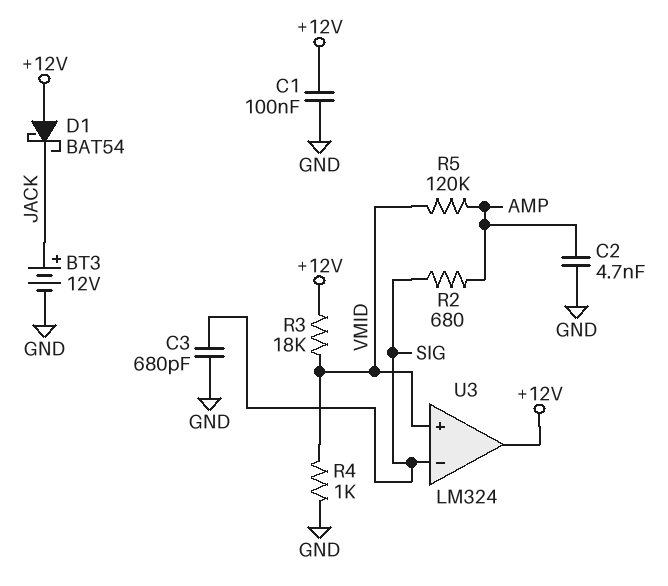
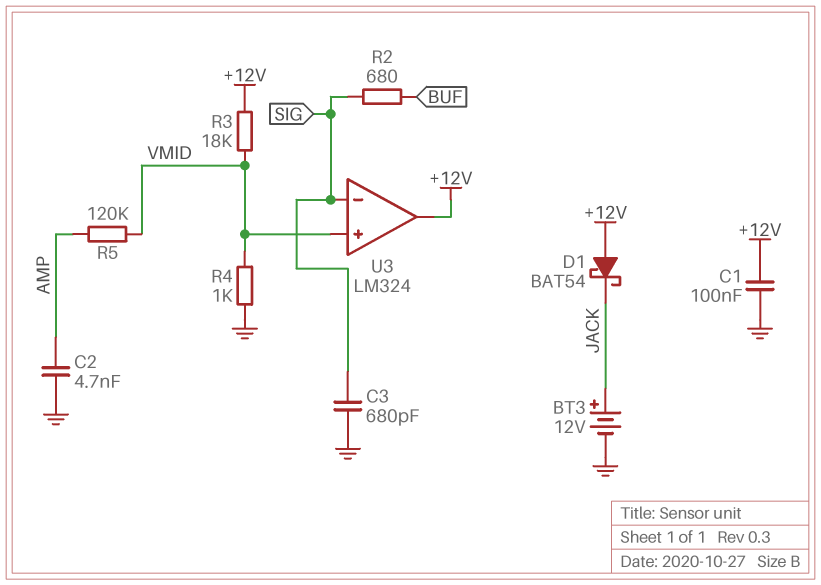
R2: 680 (AMP, SIG) -> 680 (BUF, SIG)

